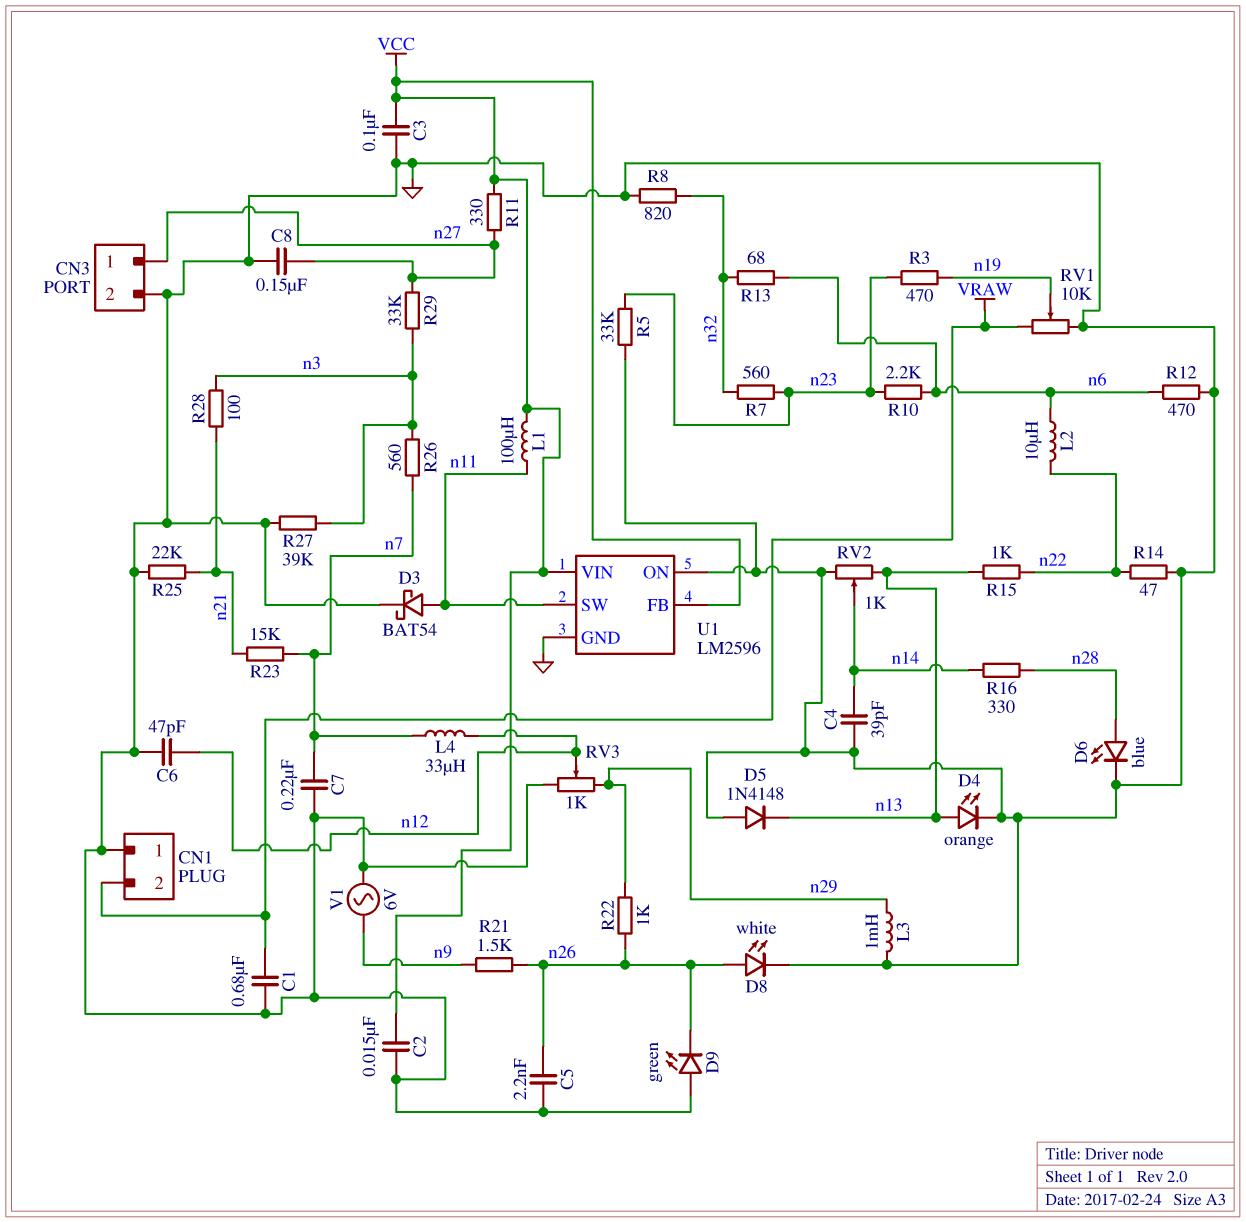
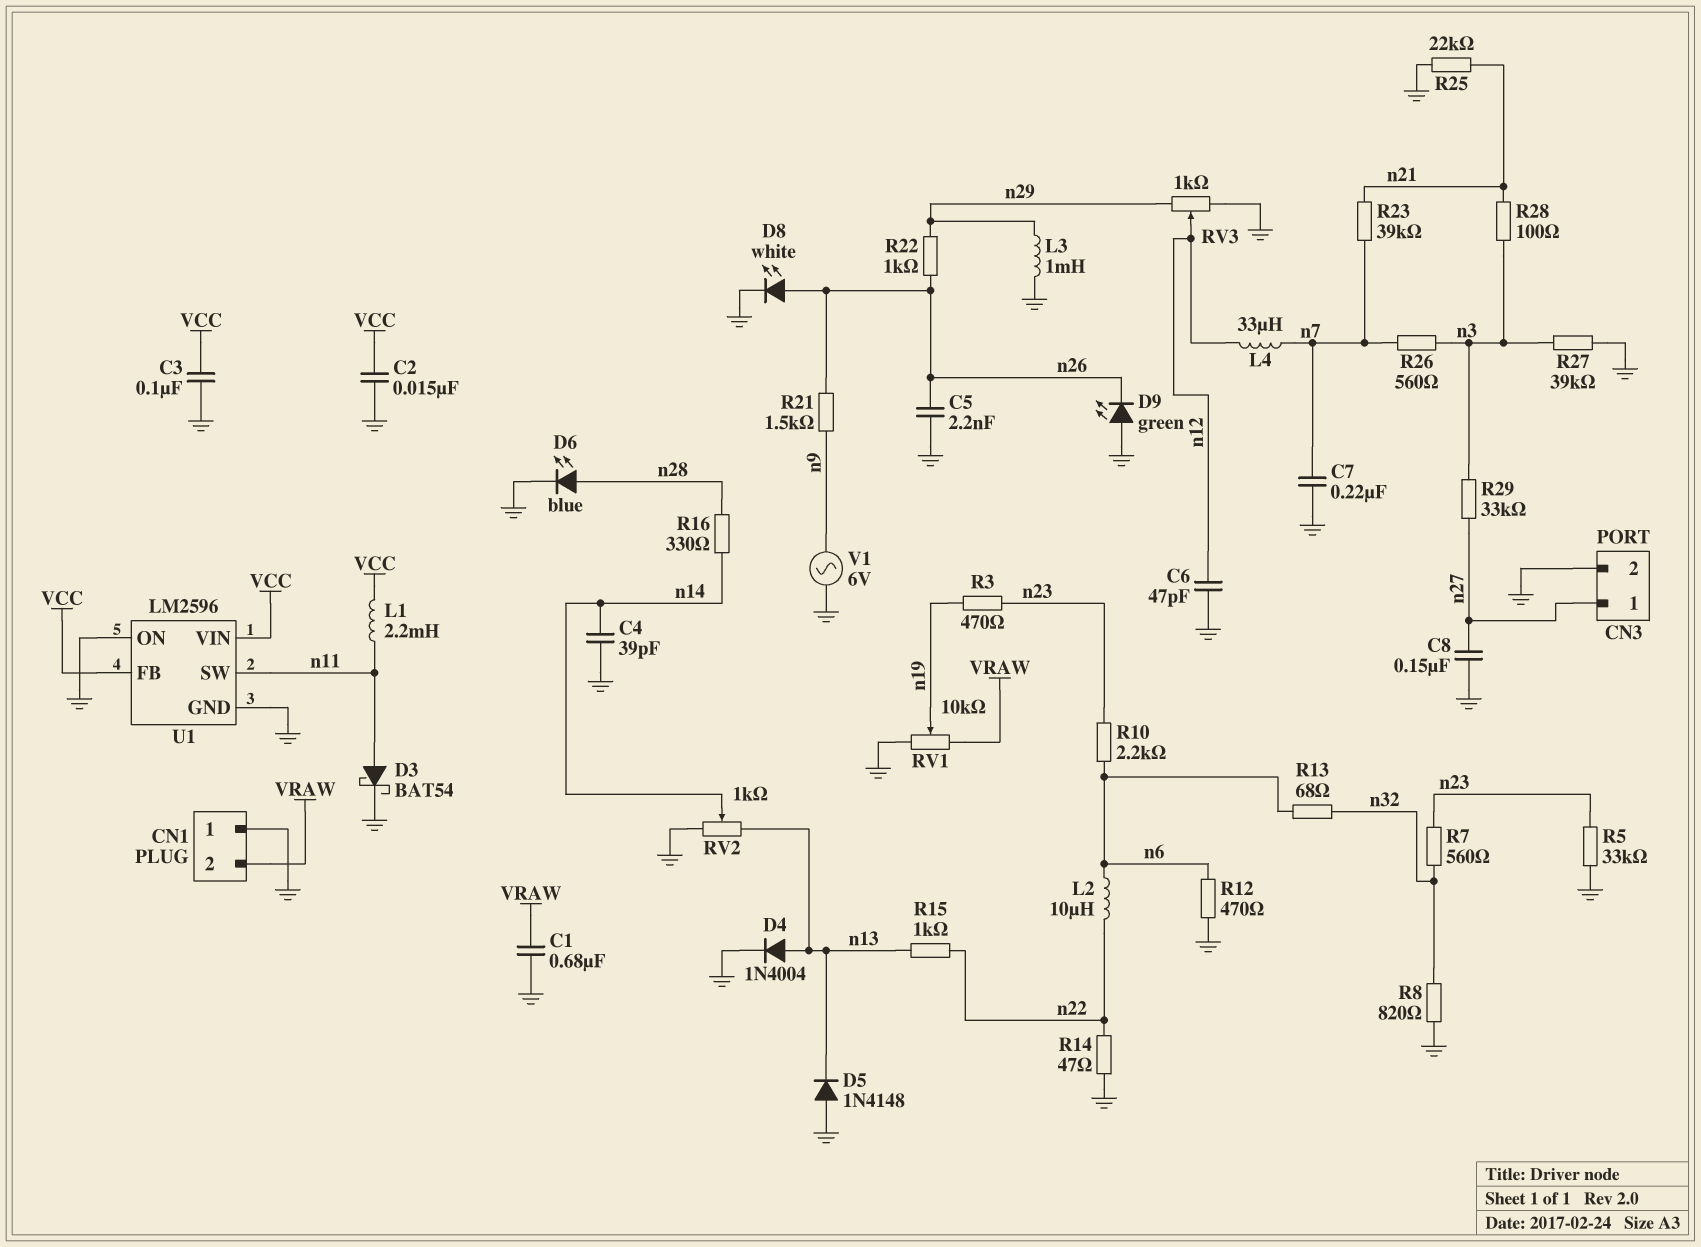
D4: LED orange (A n13, K GND) -> diode 1N4004 (A n13, K GND)
L1: 100uH (VCC, n11) -> 2.2mH (VCC, n11)
R11: 330 (VCC, n27) -> none
R23: 15k (n7, n21) -> 39k (n7, n21)

